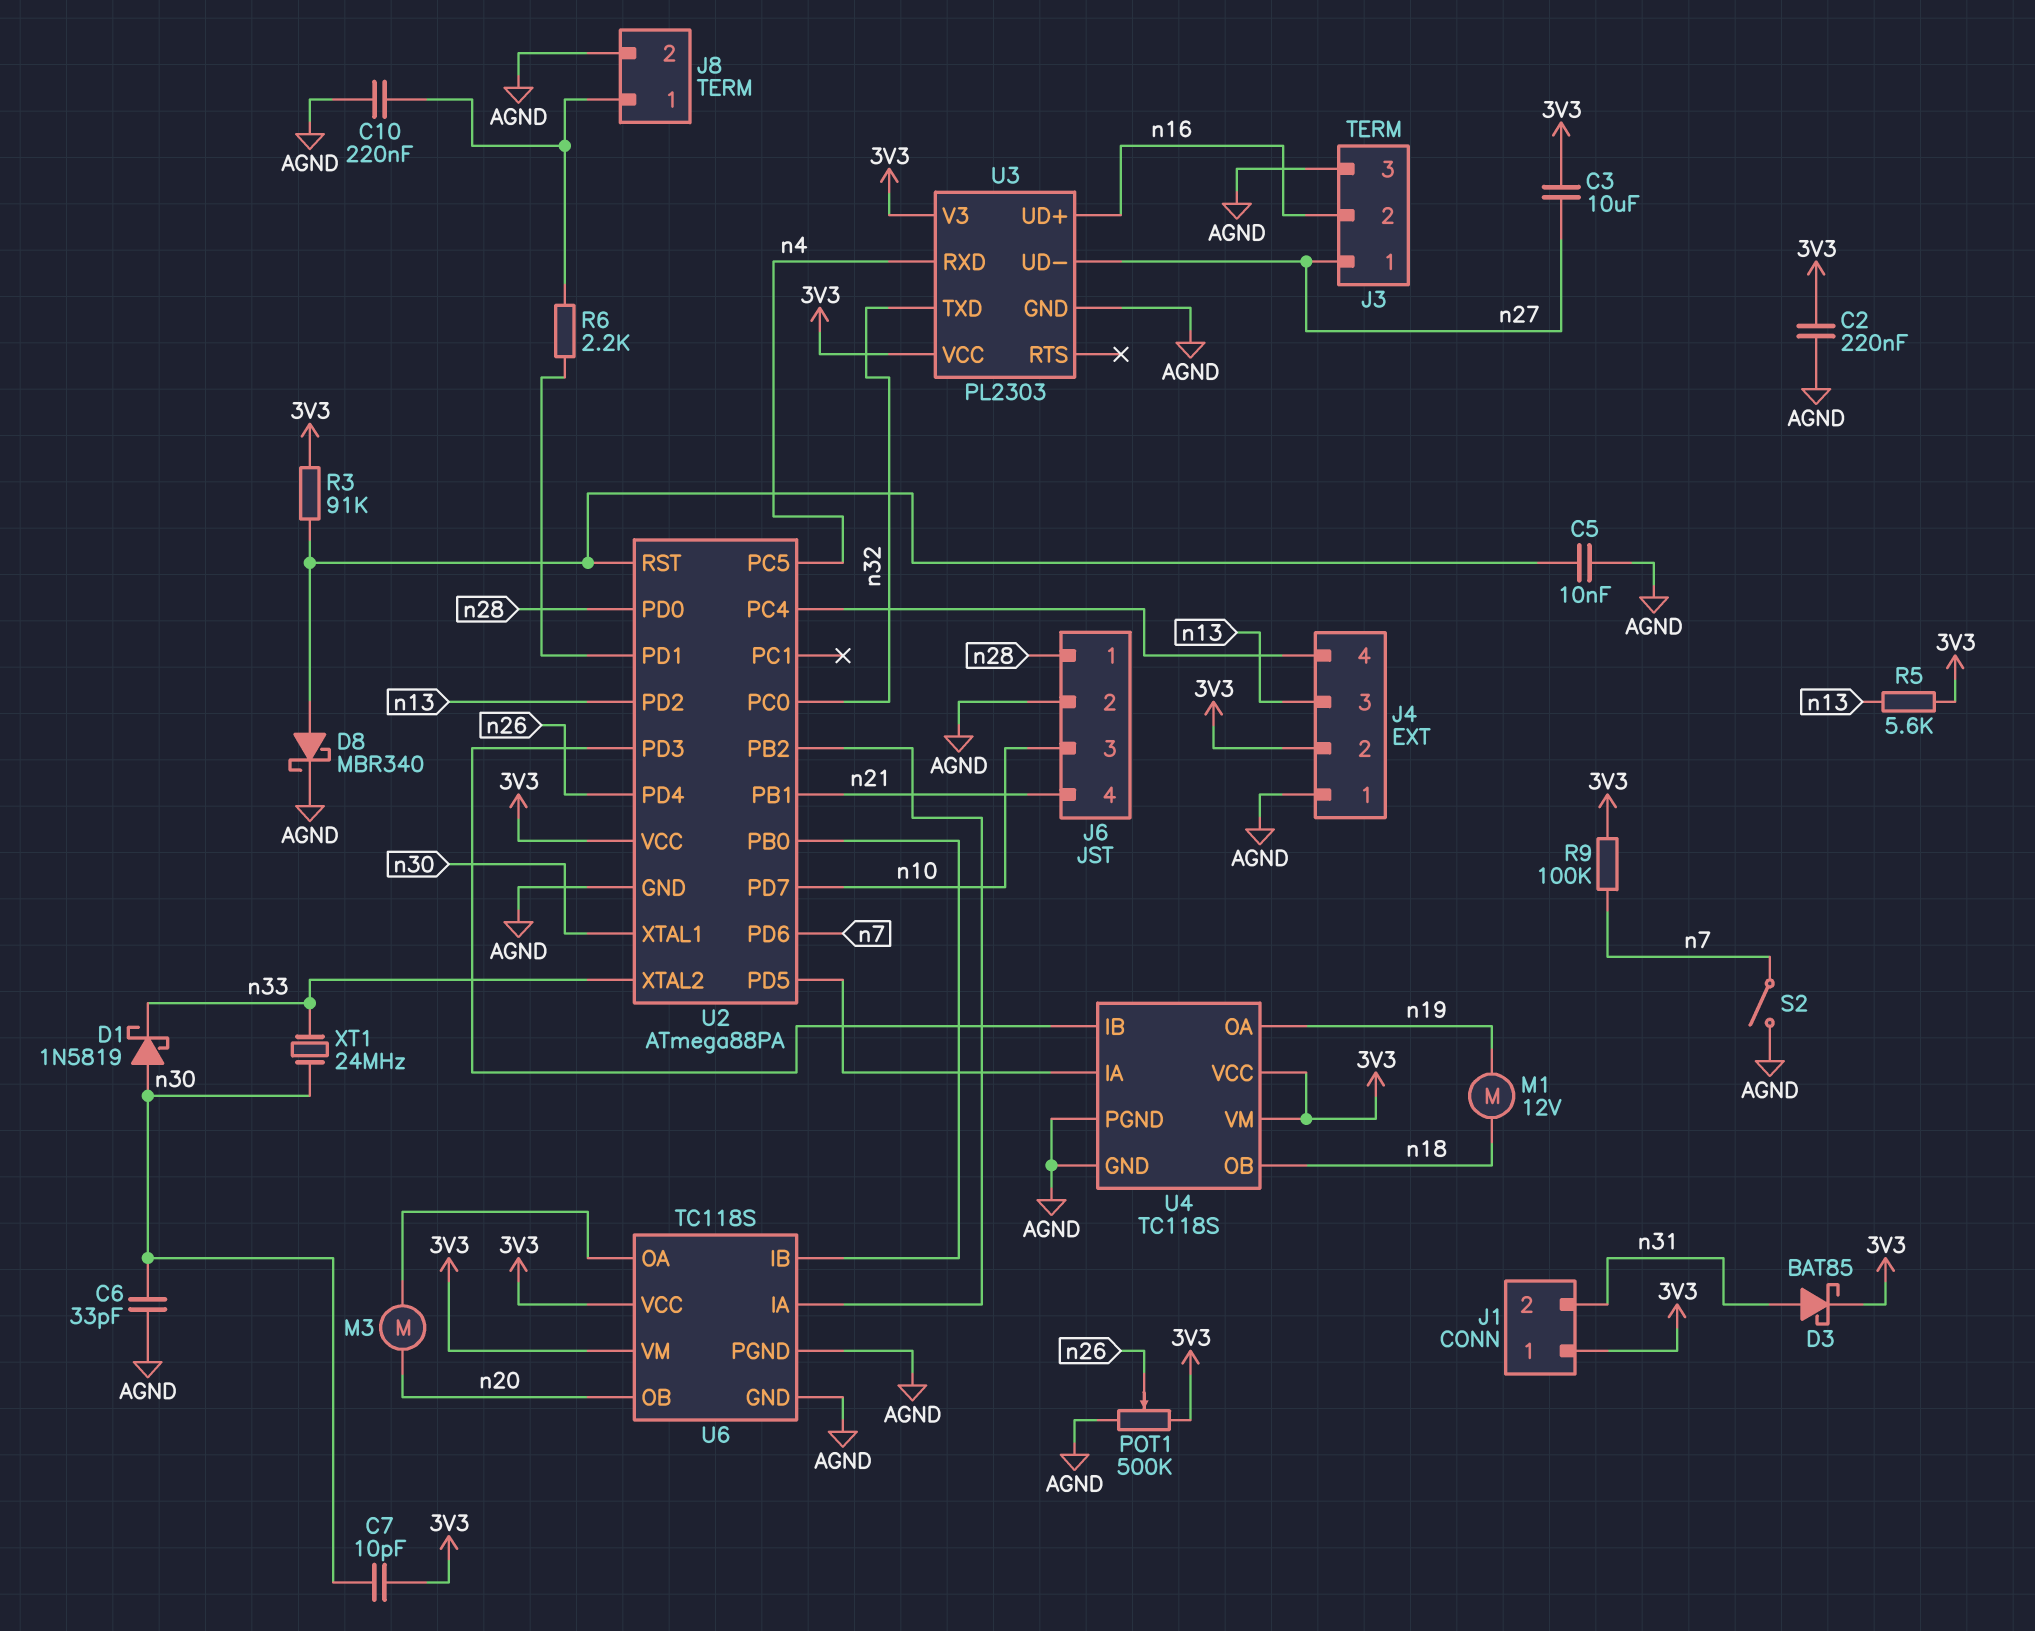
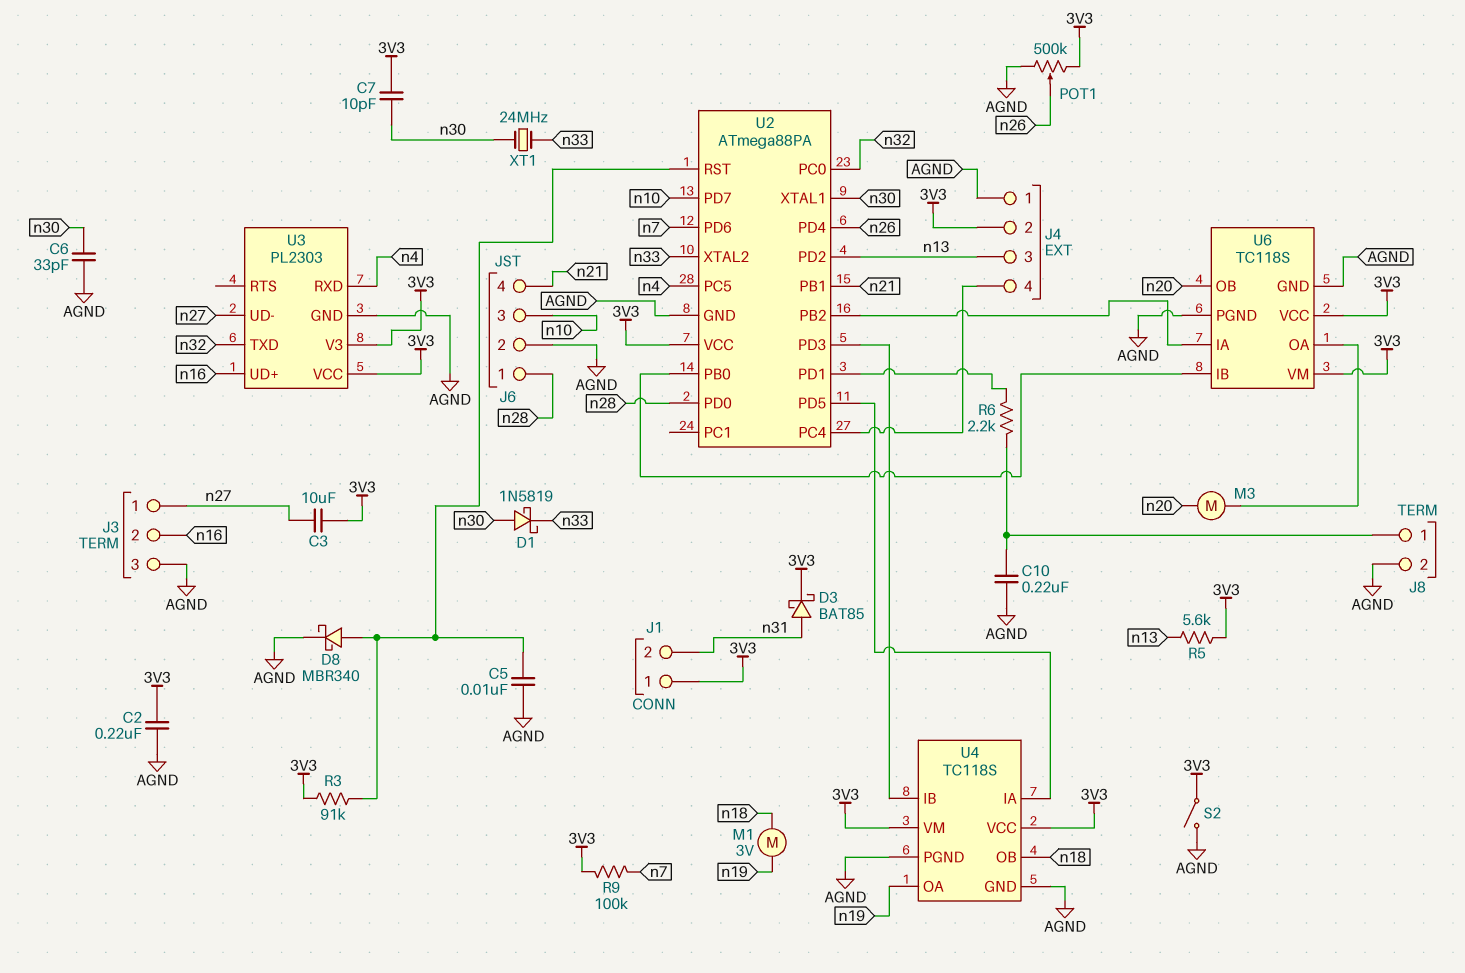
M1: motor 12V (n18, n19) -> motor 3V (n18, n19)
S2: switch (AGND, n7) -> switch (3V3, AGND)

